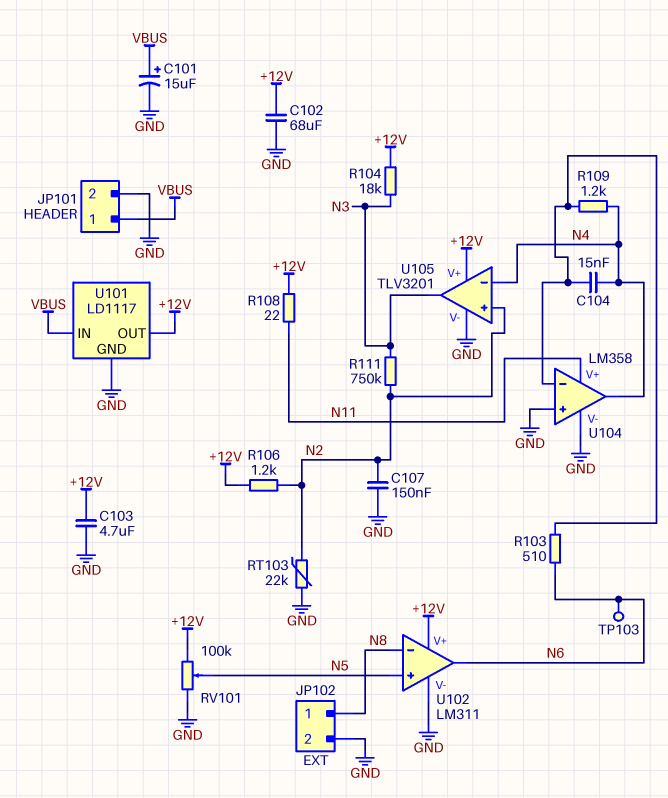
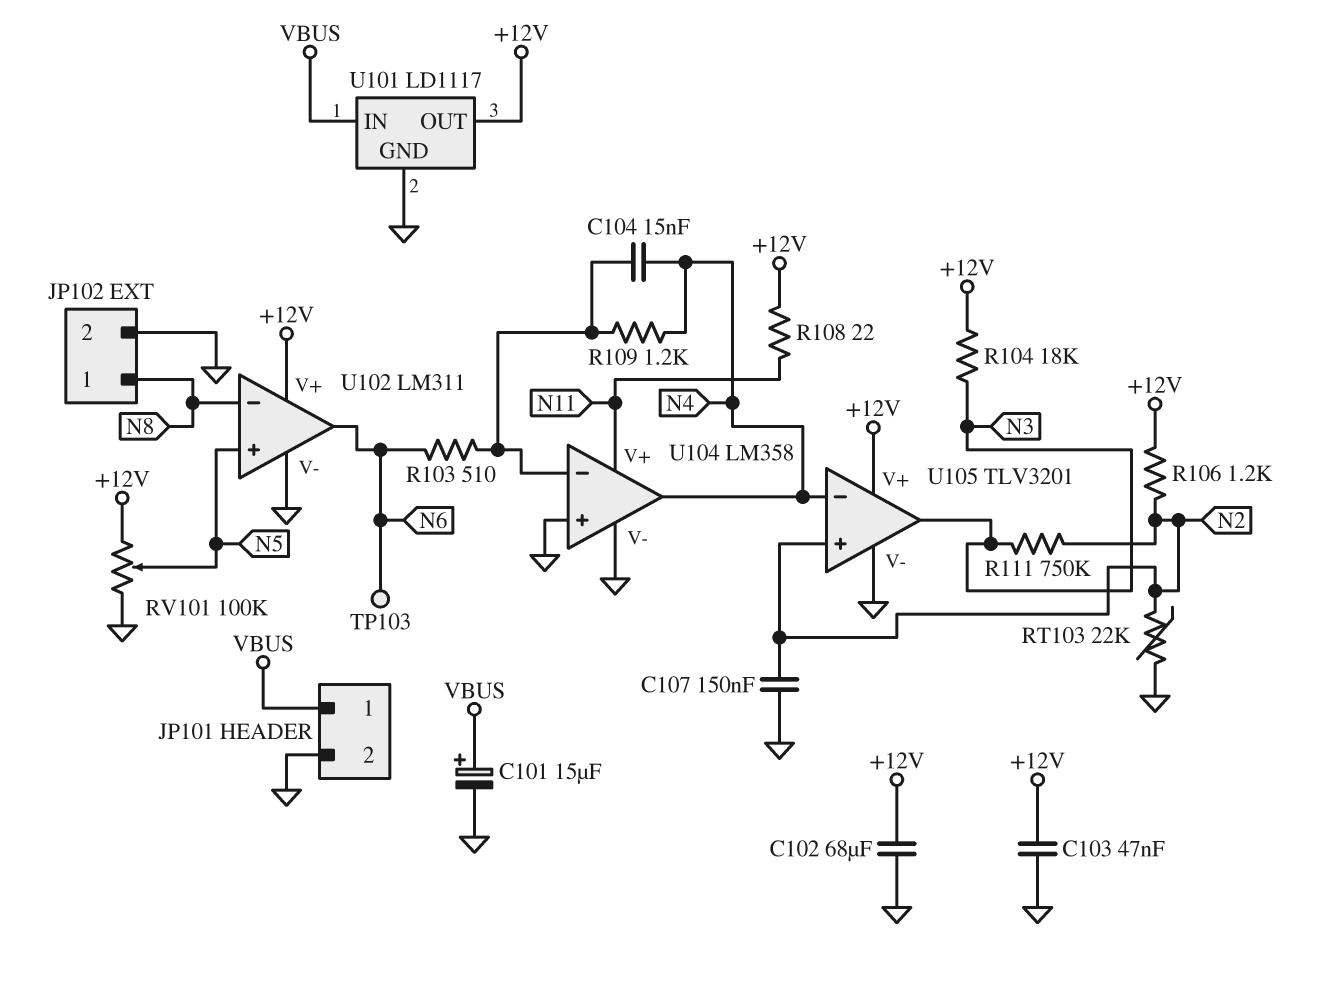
C103: 4.7uF (+12V, GND) -> 47nF (+12V, GND)

